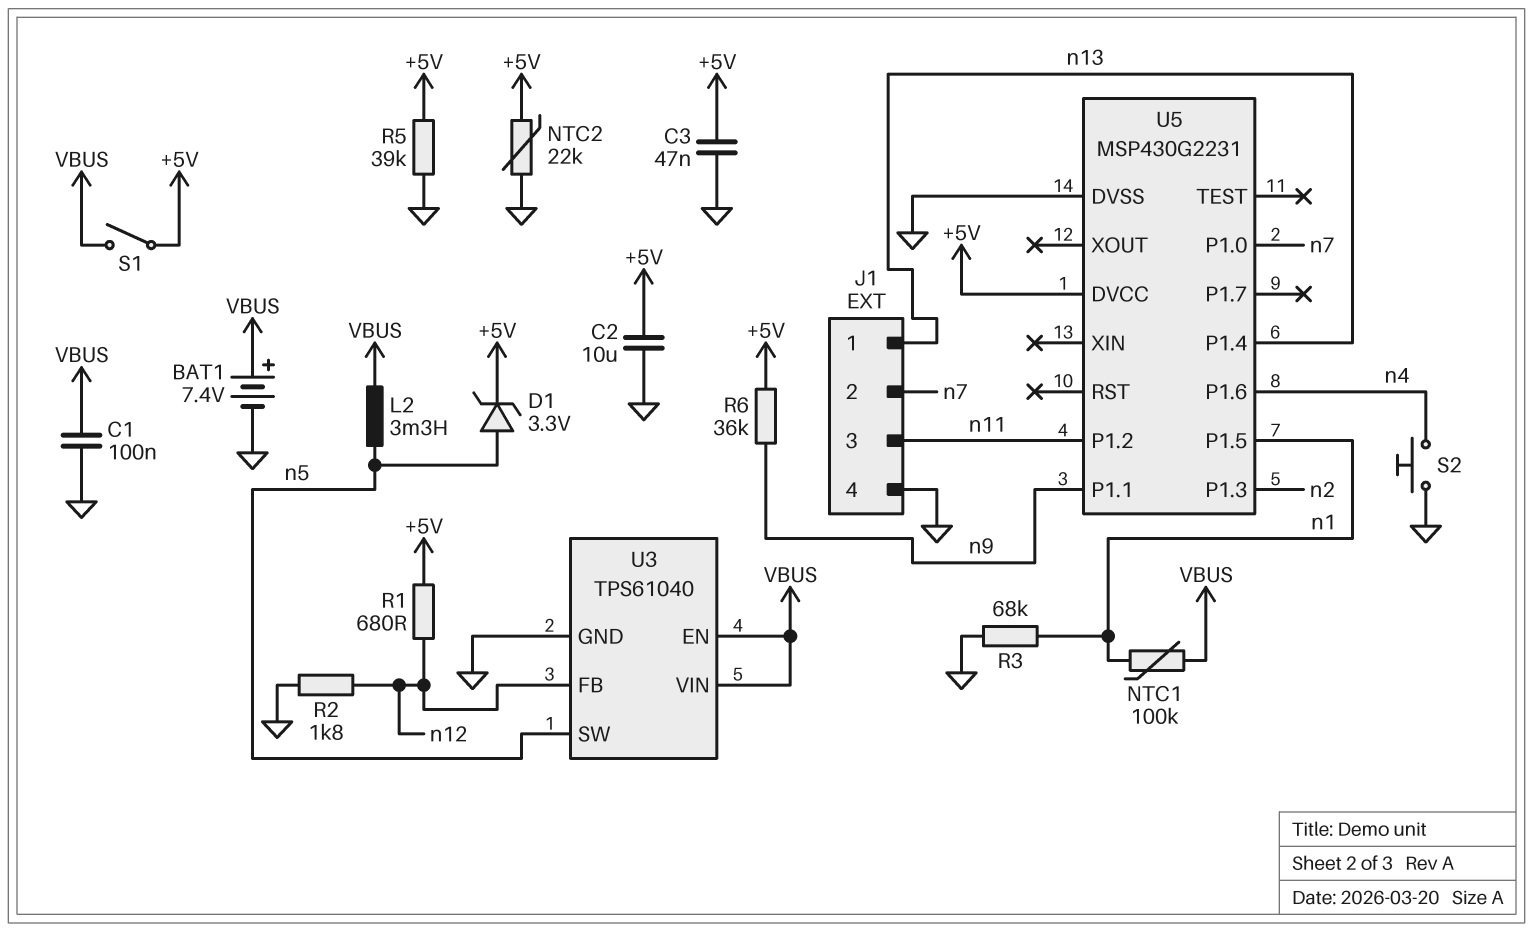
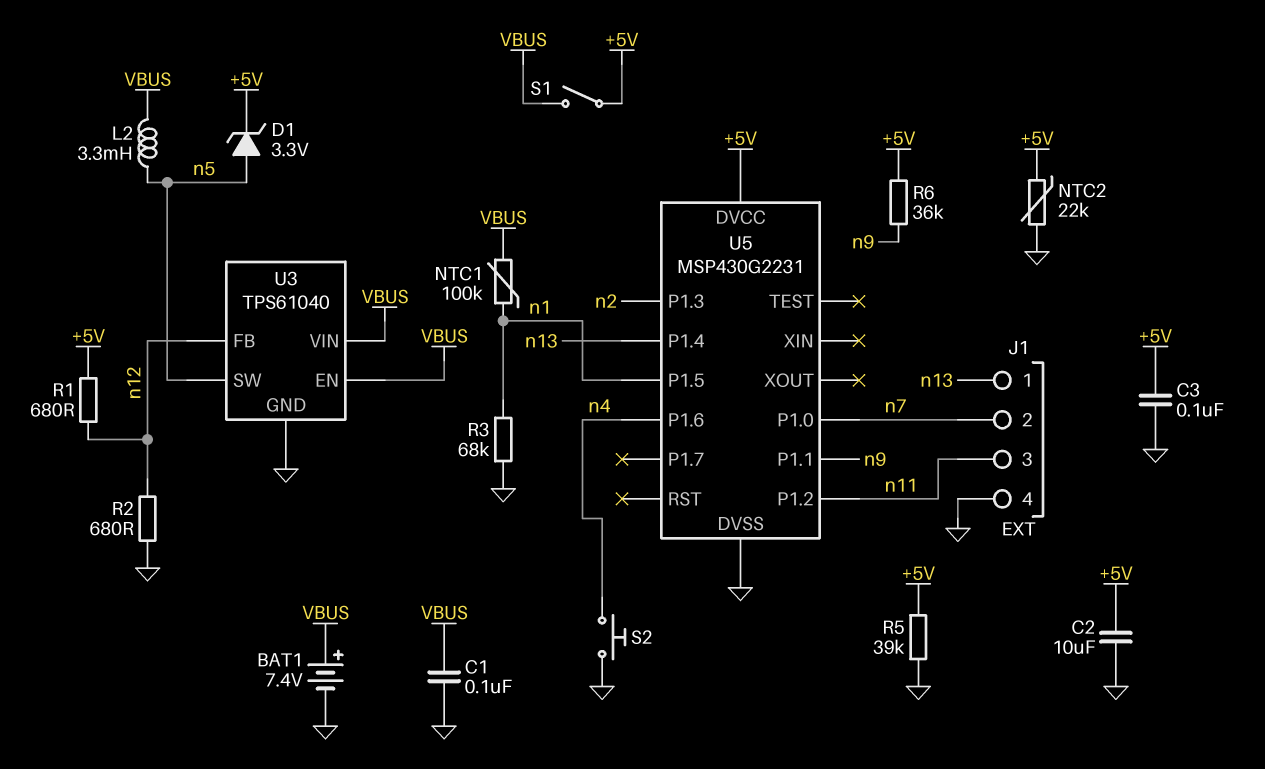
C3: 47nF (+5V, GND) -> 100nF (+5V, GND)
R2: 1.8k (GND, n12) -> 680 (GND, n12)

